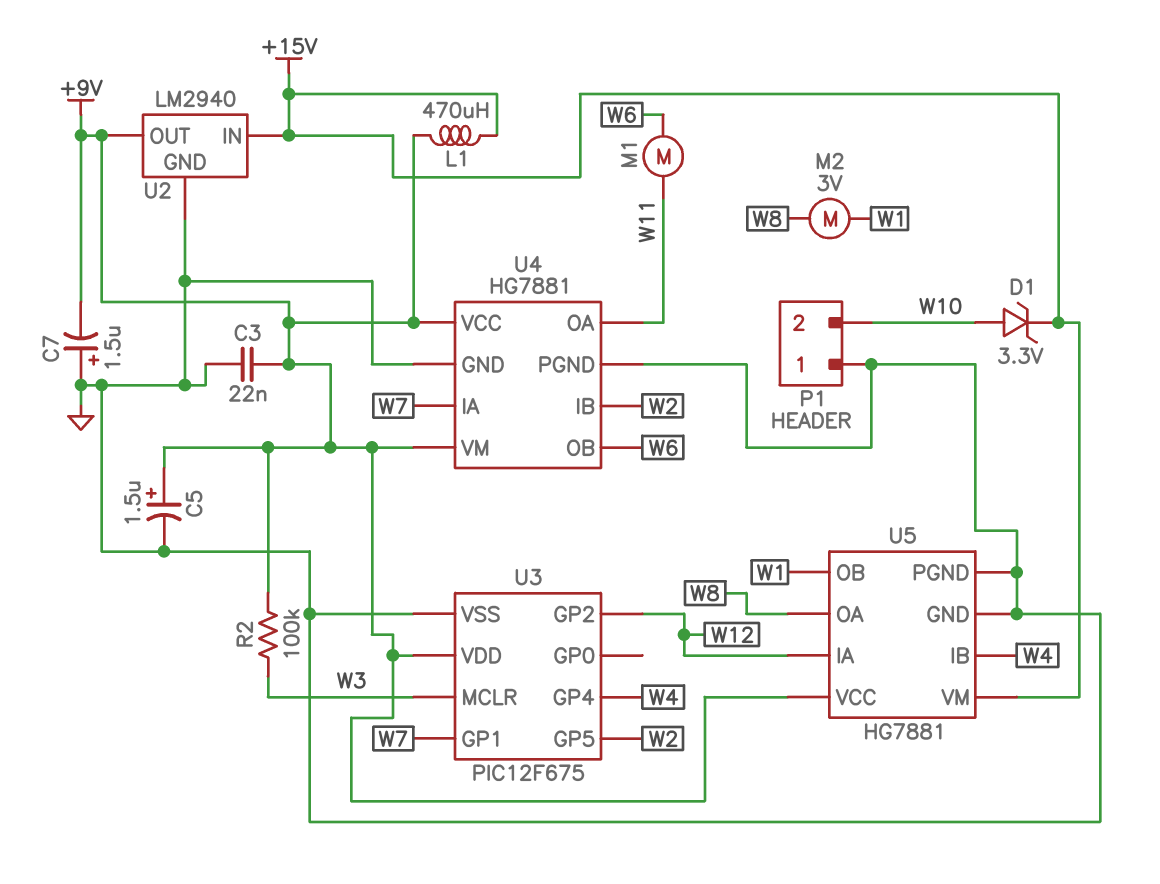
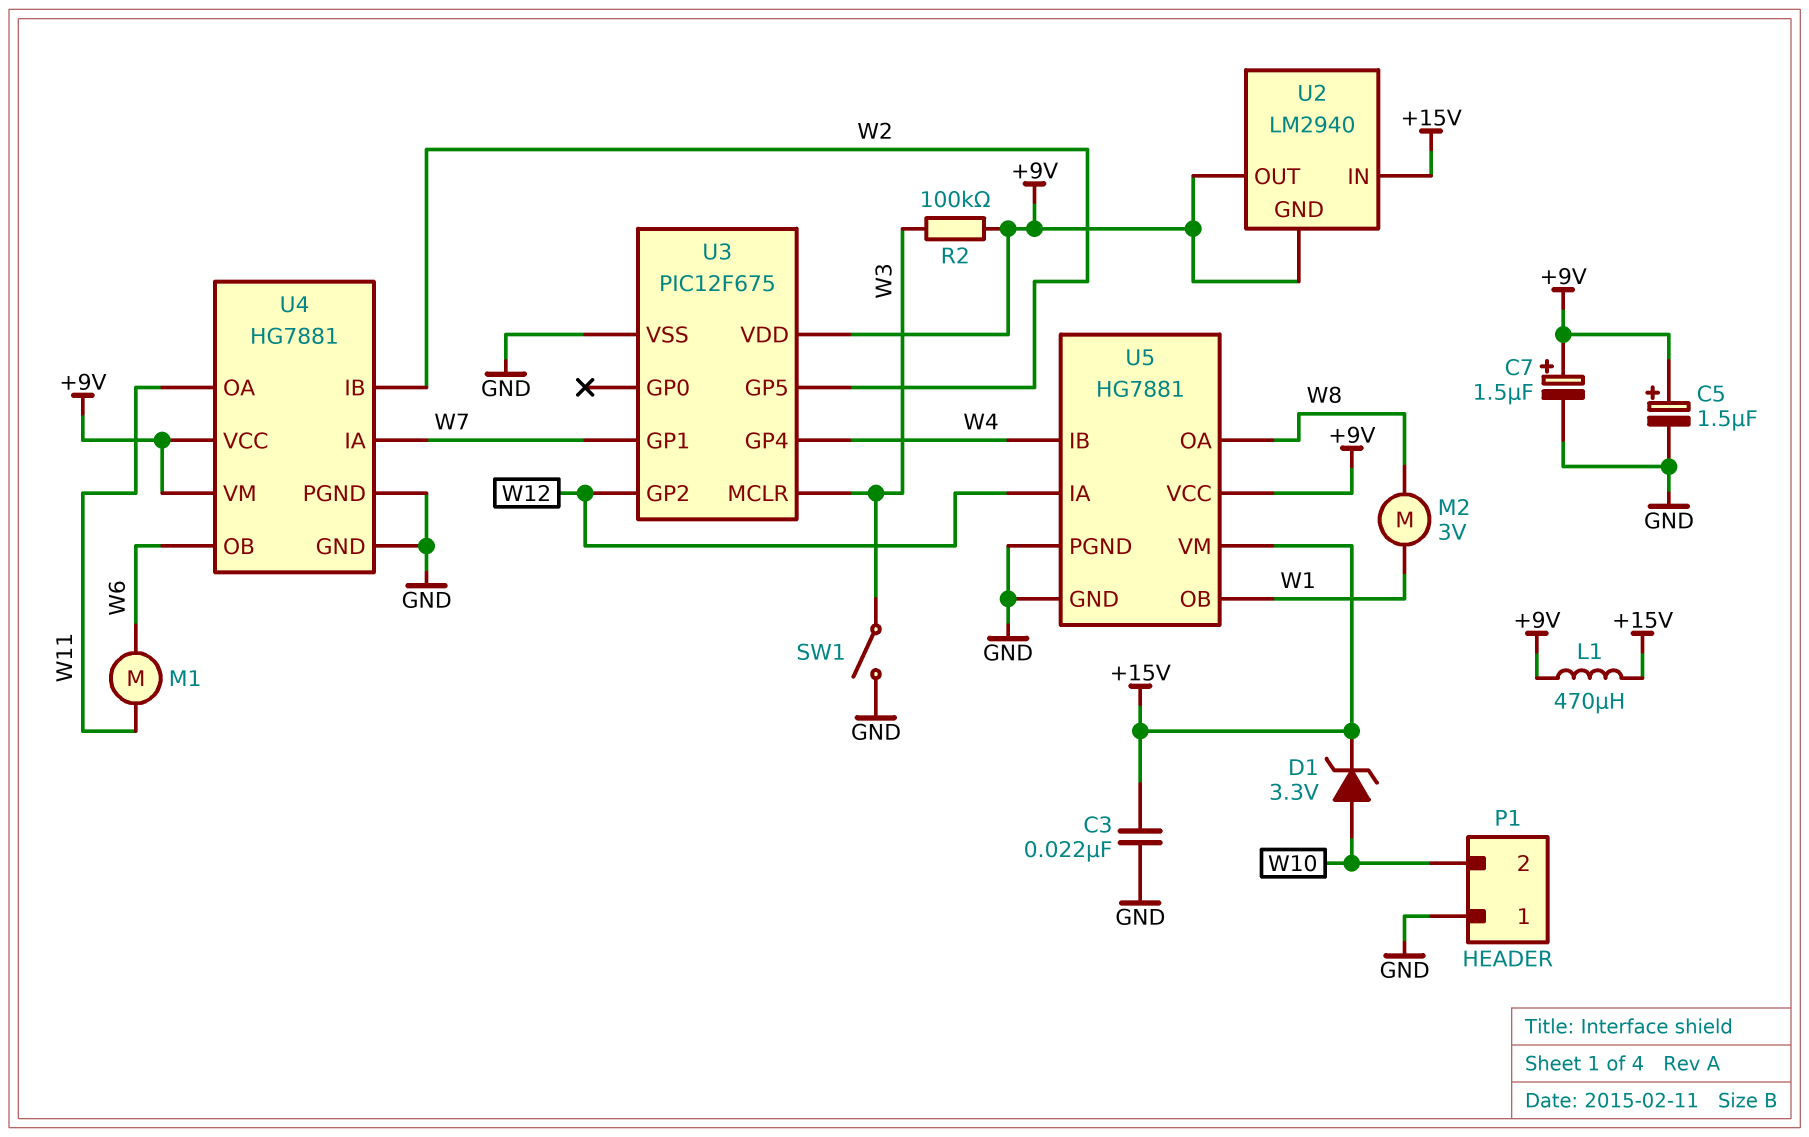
C3: 22nF (+9V, GND) -> 22nF (+15V, GND)
C7: 1.5uF (plus GND, minus +9V) -> 1.5uF (plus +9V, minus GND)
SW1: none -> switch (GND, W3)
U2 pin GND: GND -> +9V

